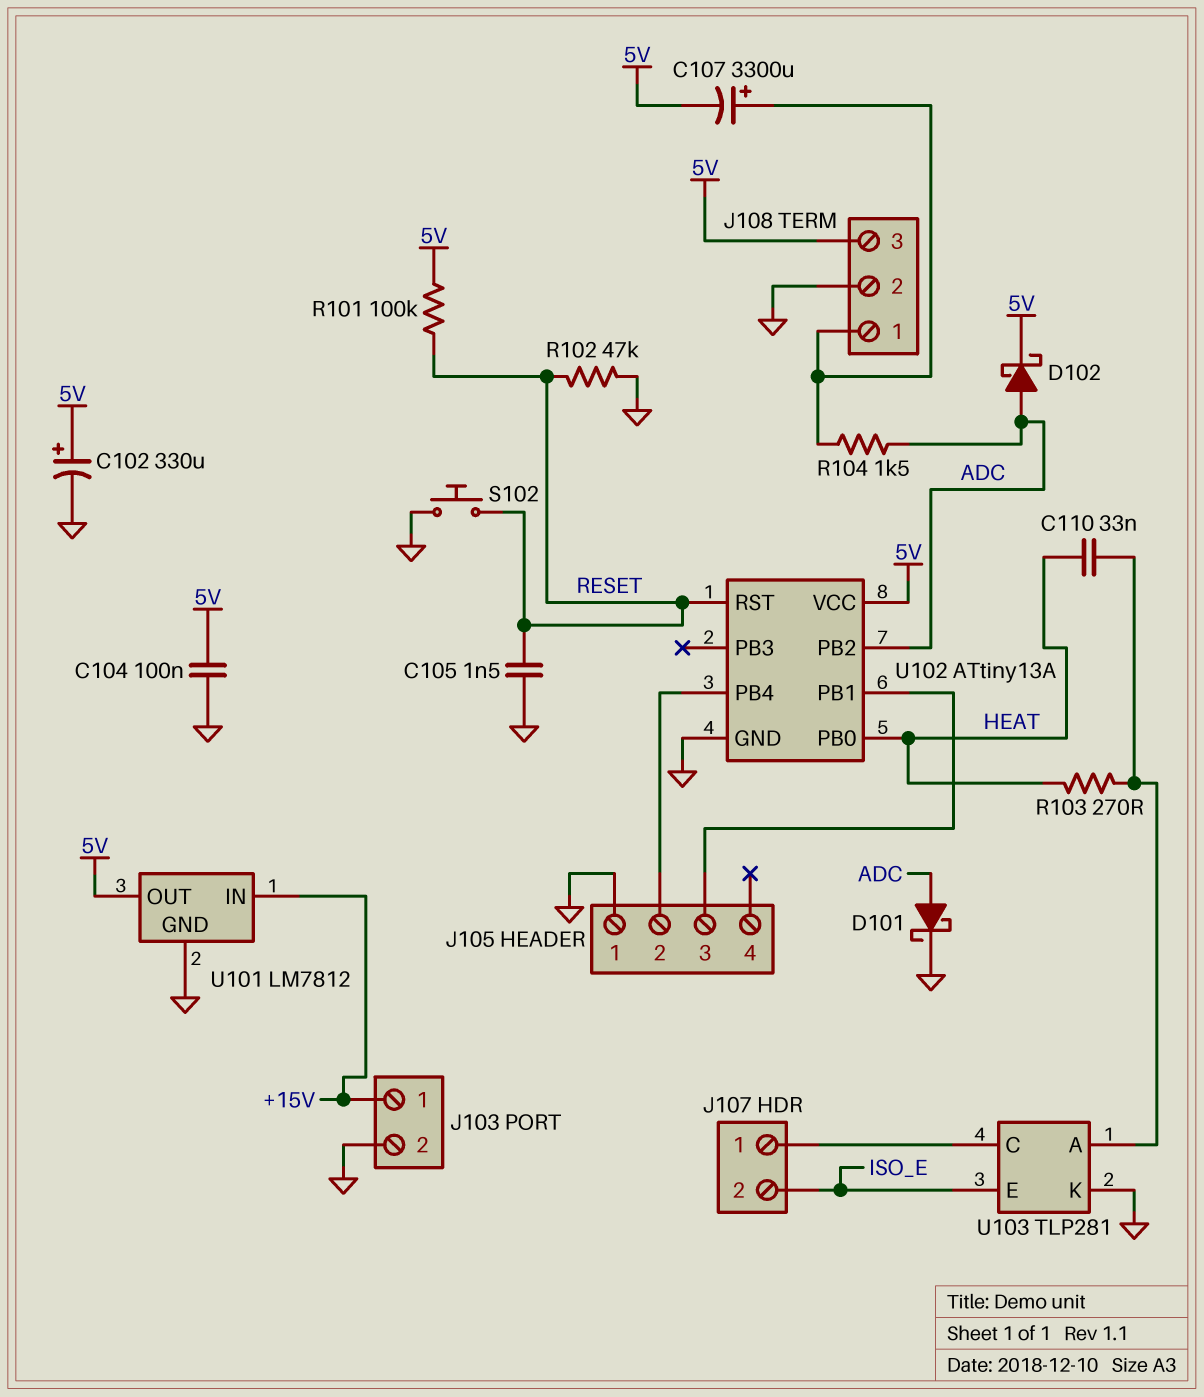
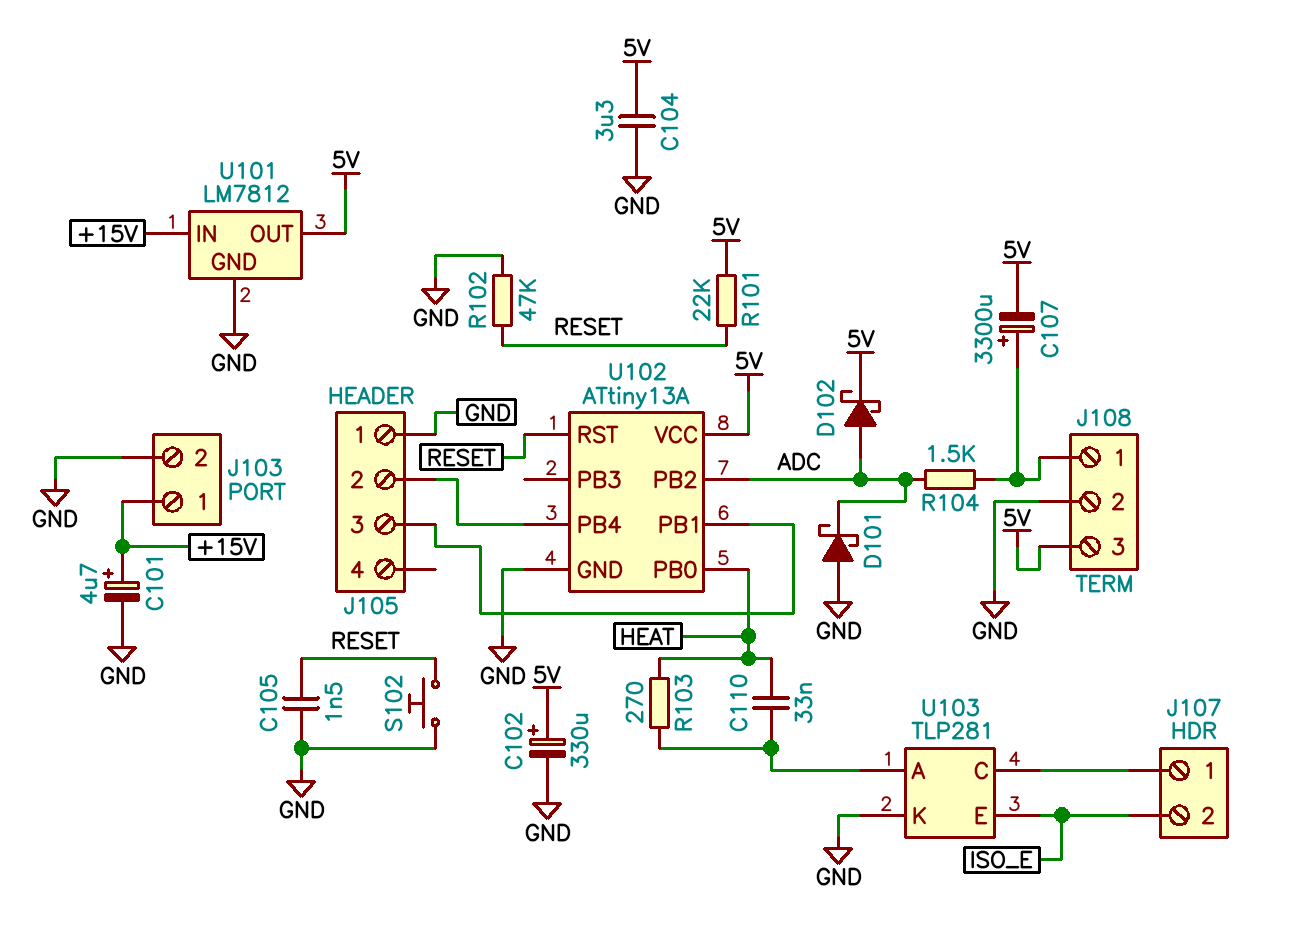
C101: none -> 4.7uF (plus +15V, minus GND)
C104: 100nF (5V, GND) -> 3.3uF (5V, GND)
D101: schottky (A ADC, K GND) -> schottky (A GND, K ADC)
R101: 100k (5V, RESET) -> 22k (5V, RESET)

